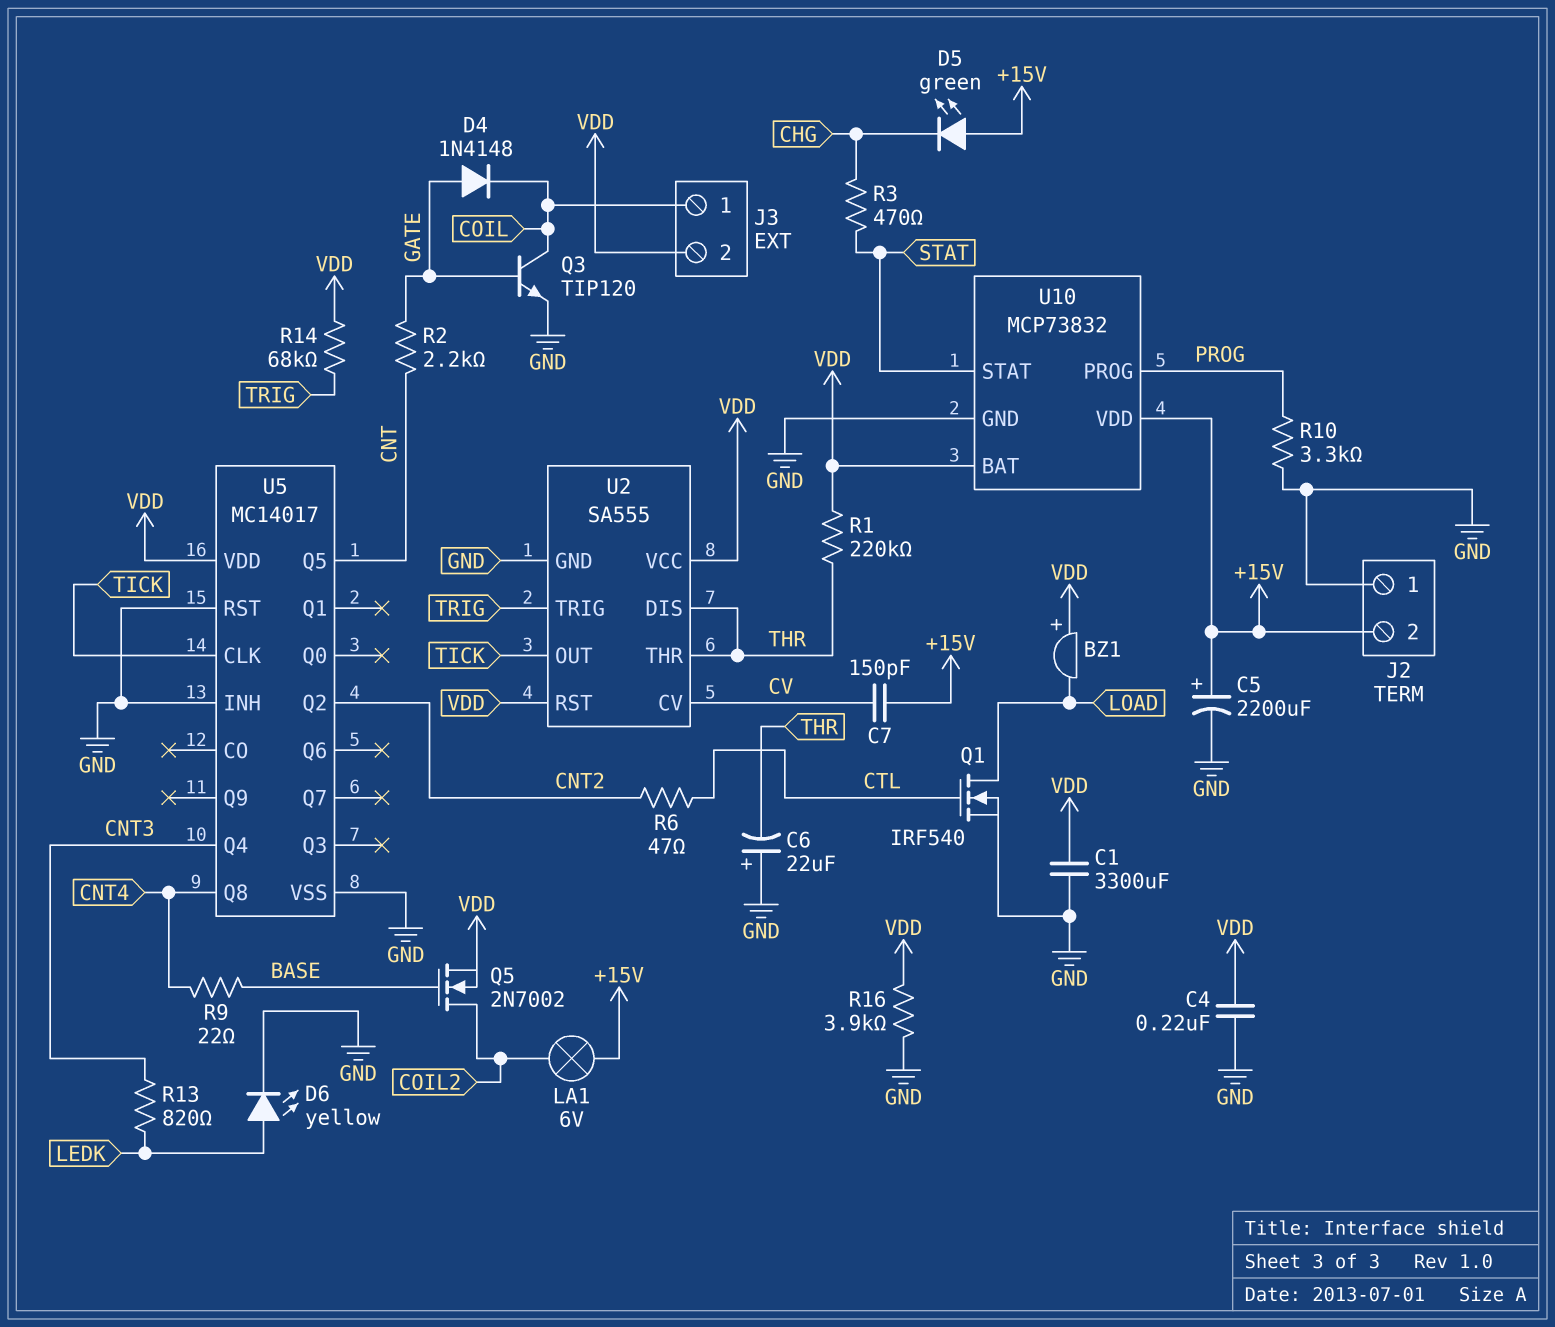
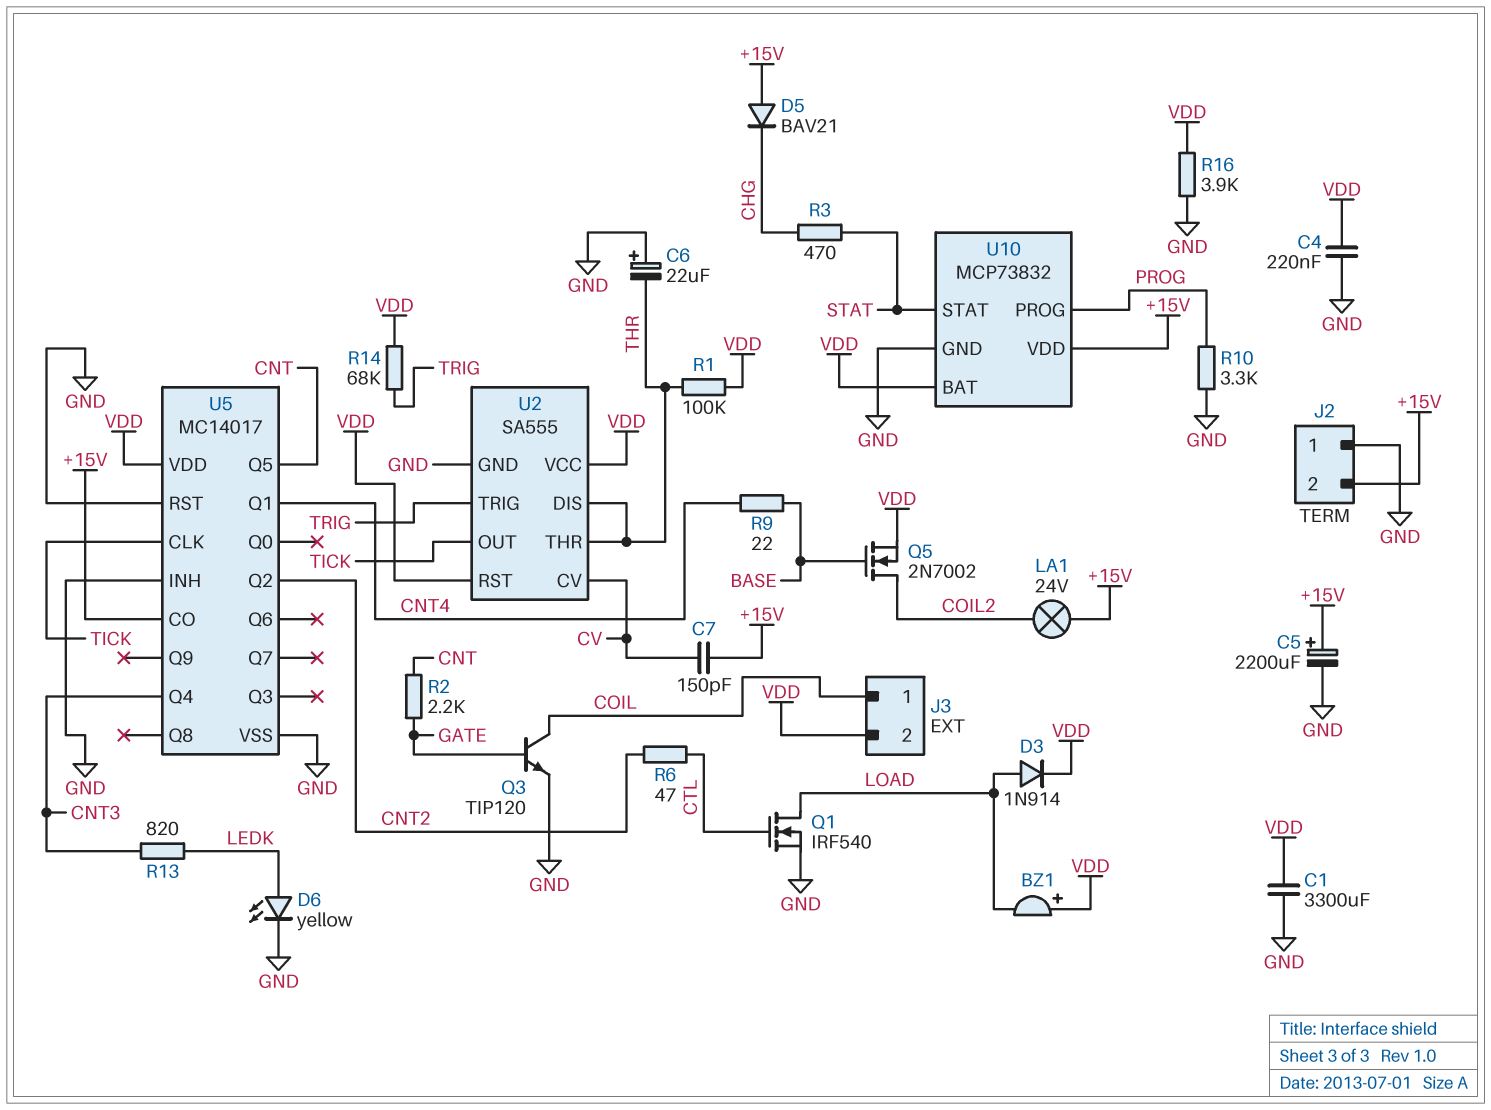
D3: none -> diode 1N914 (A LOAD, K VDD)
D4: diode 1N4148 (A GATE, K COIL) -> none
D5: LED green (A +15V, K CHG) -> diode BAV21 (A +15V, K CHG)
LA1: lamp 6V (+15V, COIL2) -> lamp 24V (+15V, COIL2)
R1: 220k (THR, VDD) -> 100k (THR, VDD)
U5 pin CO: none -> +15V
U5 pin Q1: none -> CNT4
U5 pin Q8: CNT4 -> none

